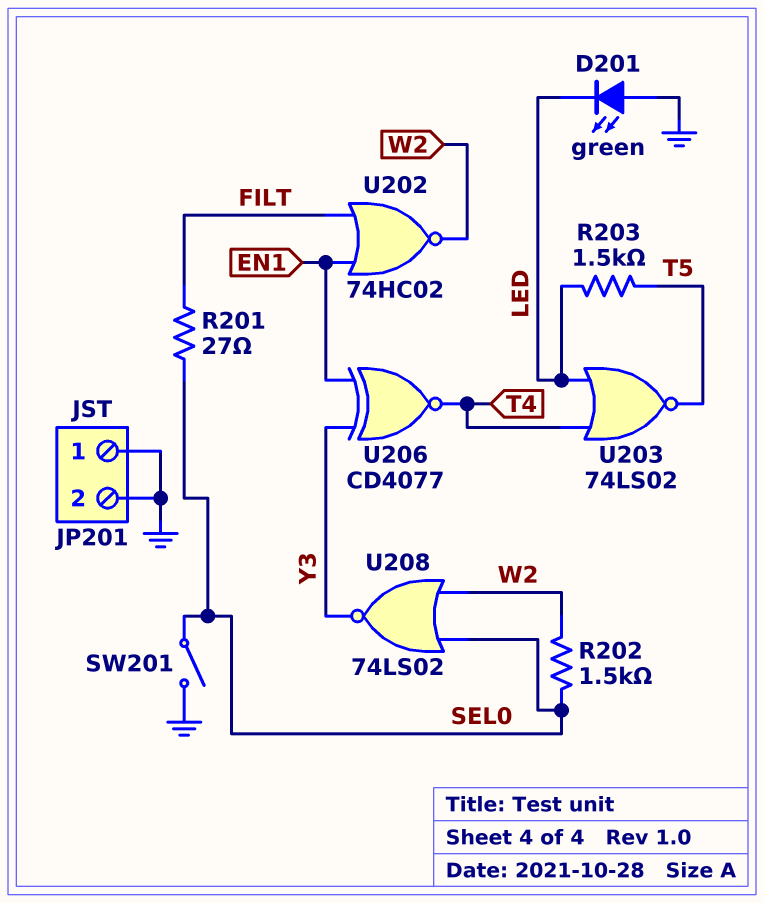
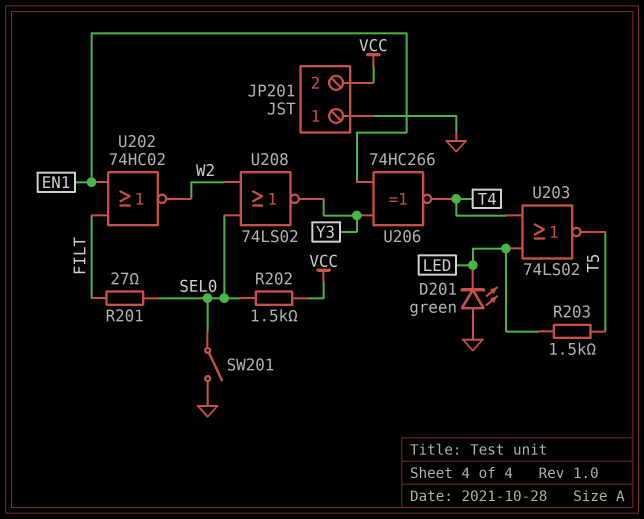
JP201 pin 2: GND -> VCC
R202: 1.5k (SEL0, W2) -> 1.5k (SEL0, VCC)
U206: XNOR CD4077 (in EN1, in Y3, out T4) -> XNOR 74HC266 (in EN1, in Y3, out T4)

